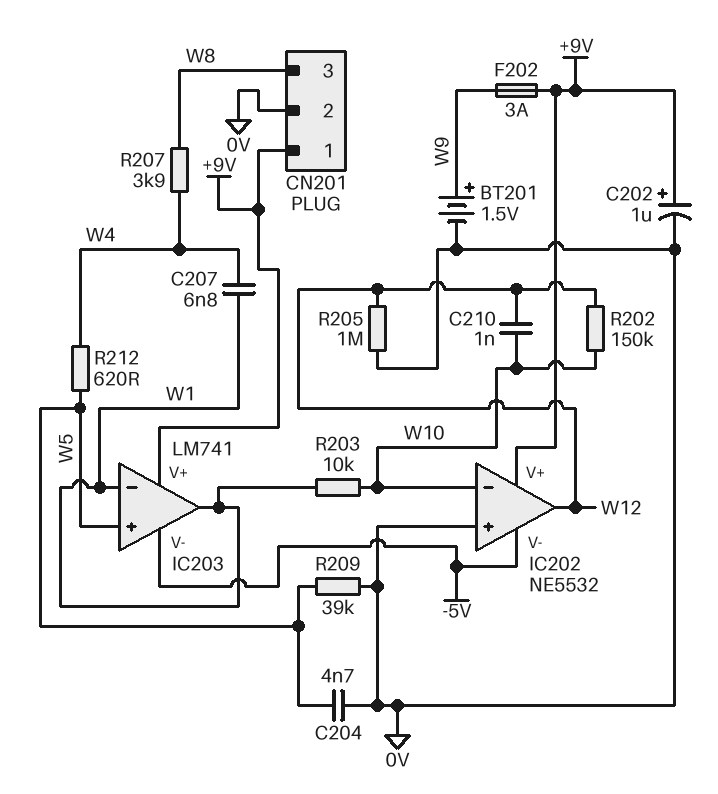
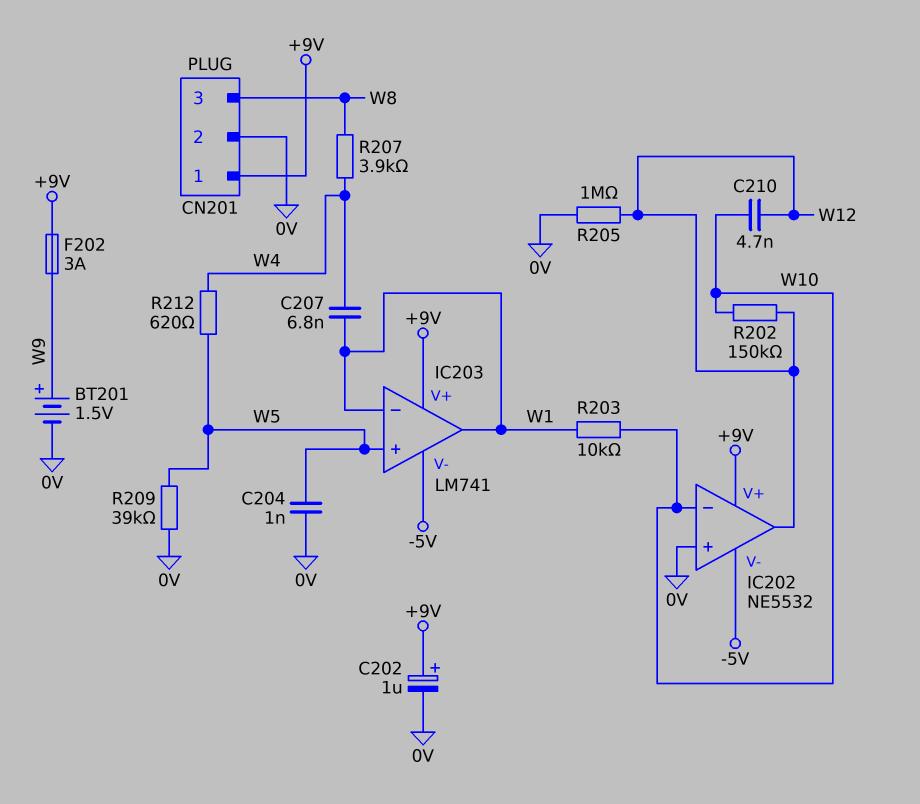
C204: 4.7nF (0V, W5) -> 1nF (0V, W5)
C210: 1nF (W10, W12) -> 4.7nF (W10, W12)

